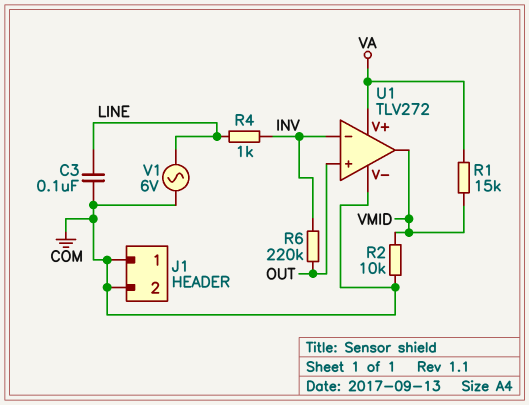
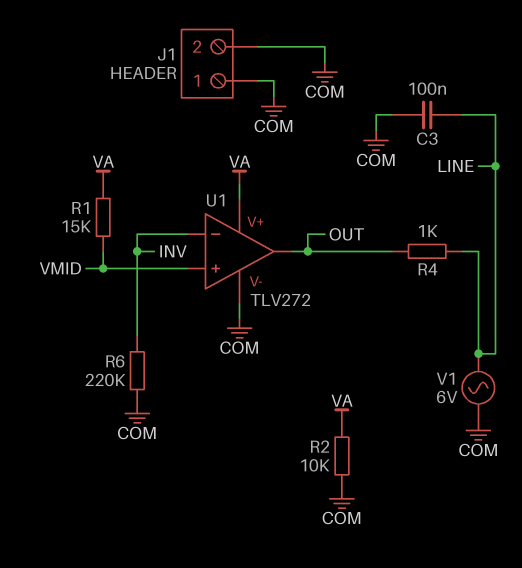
R2: 10k (COM, VMID) -> 10k (COM, VA)
R4: 1k (INV, LINE) -> 1k (LINE, OUT)
R6: 220k (INV, OUT) -> 220k (COM, INV)
U1 pin in+: OUT -> VMID
U1 pin out: VMID -> OUT

